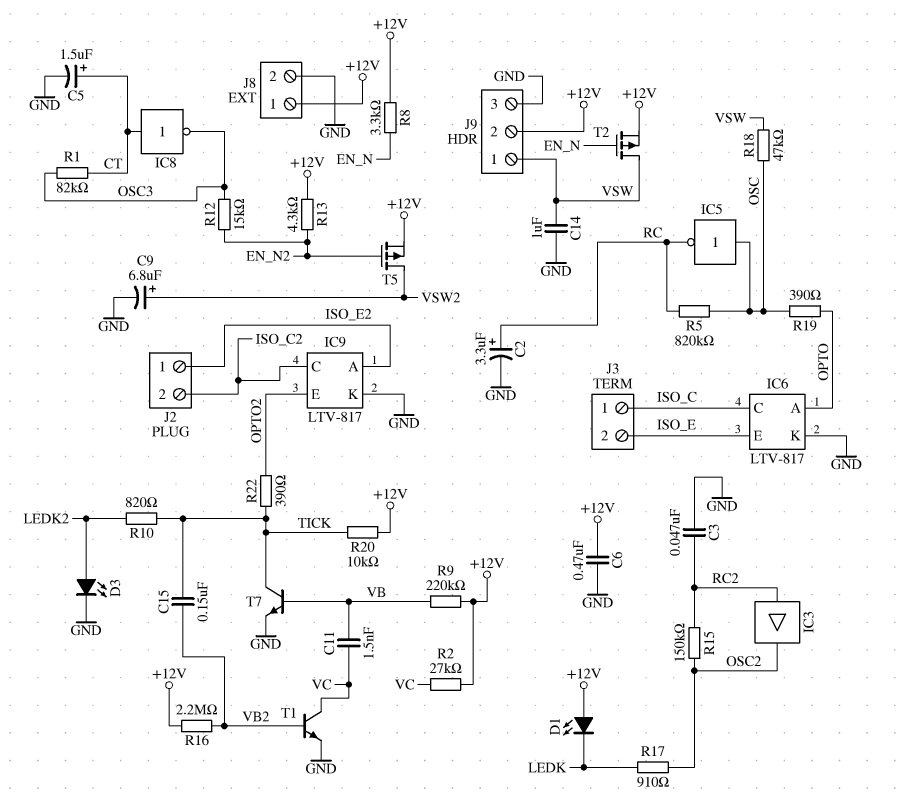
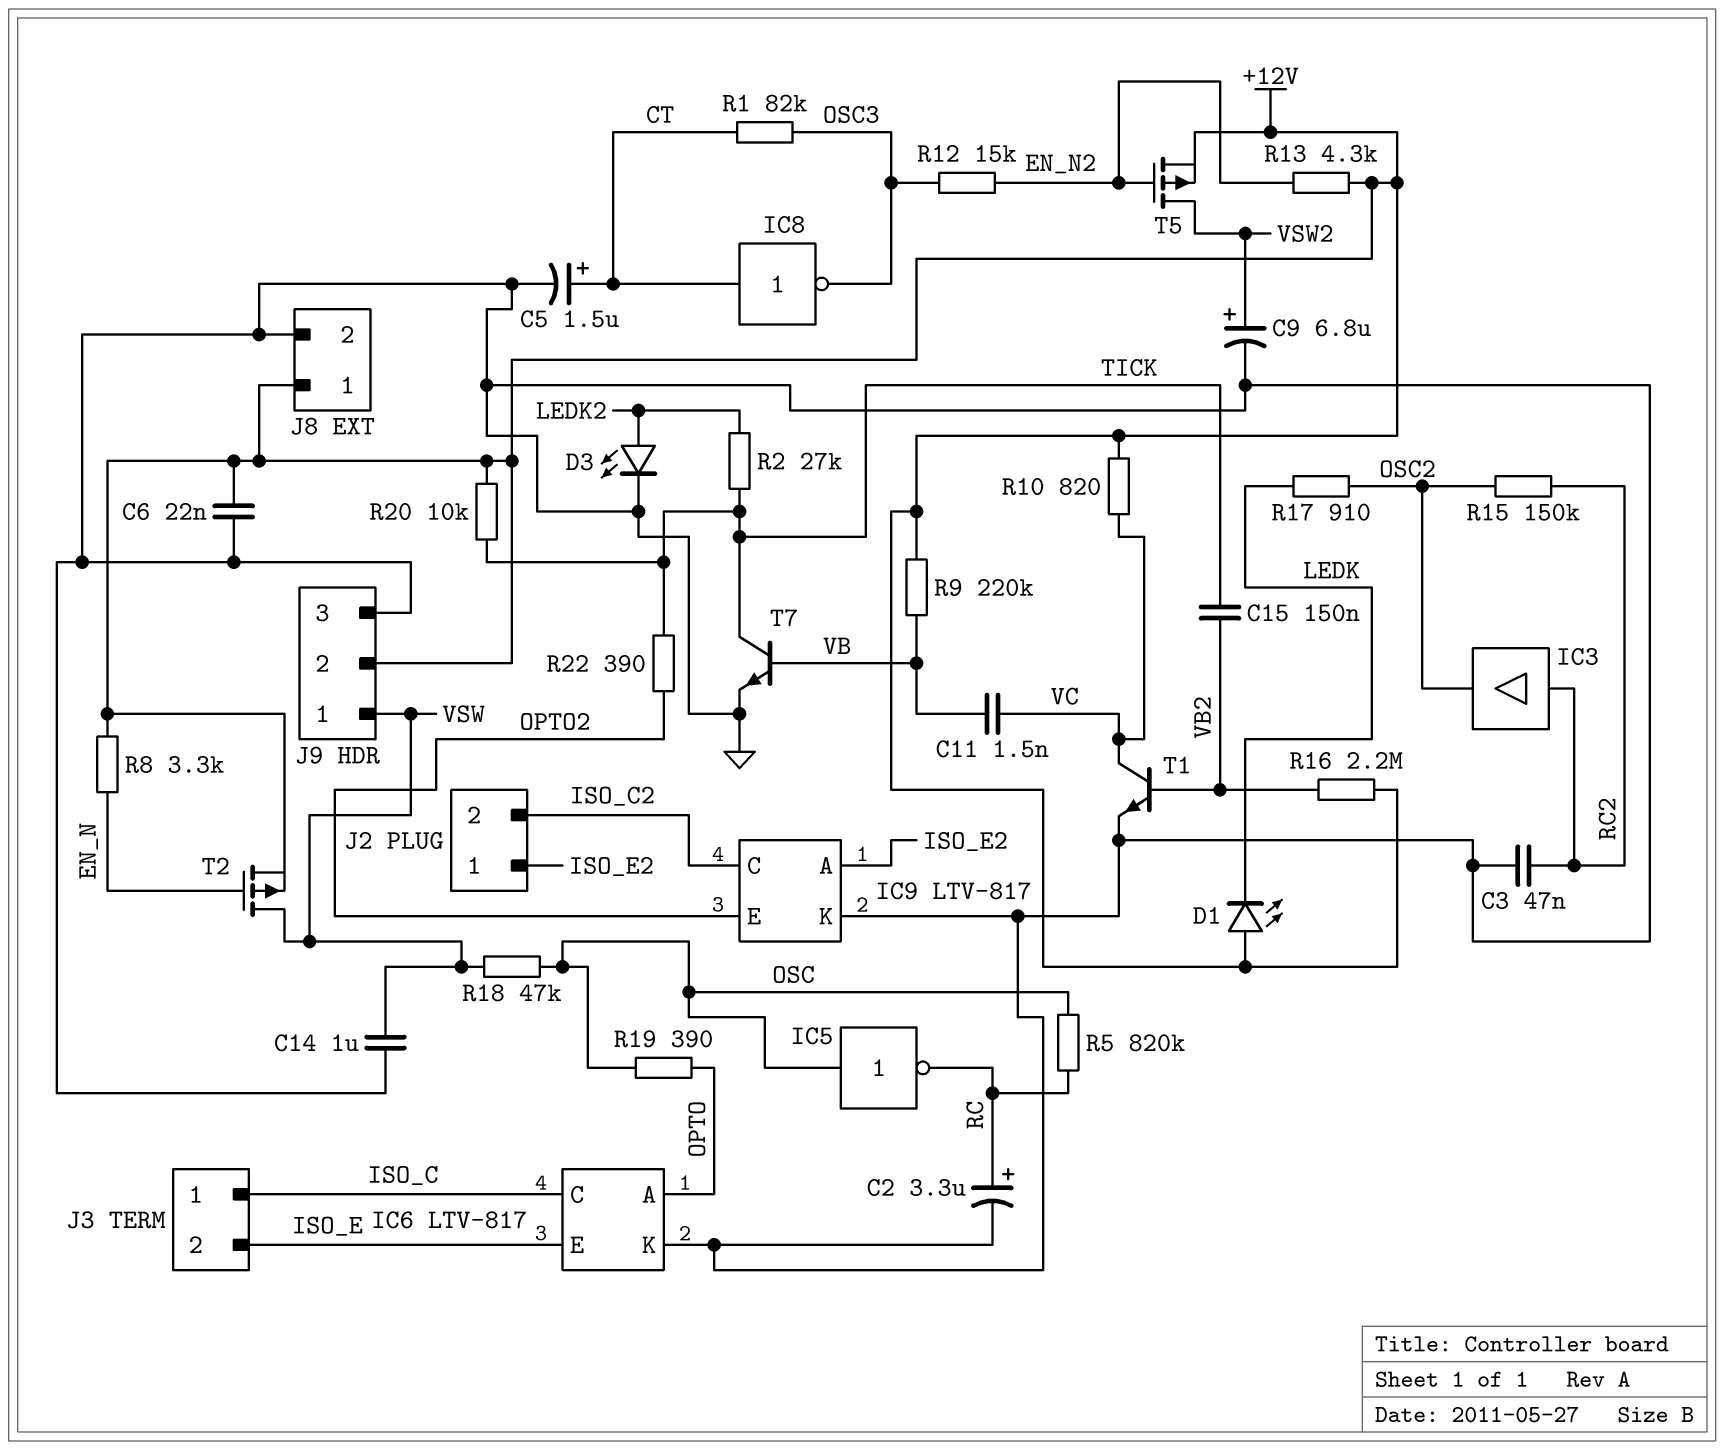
C6: 470nF (+12V, GND) -> 22nF (+12V, GND)
R2: 27k (+12V, VC) -> 27k (LEDK2, TICK)
R10: 820 (LEDK2, TICK) -> 820 (+12V, VC)

